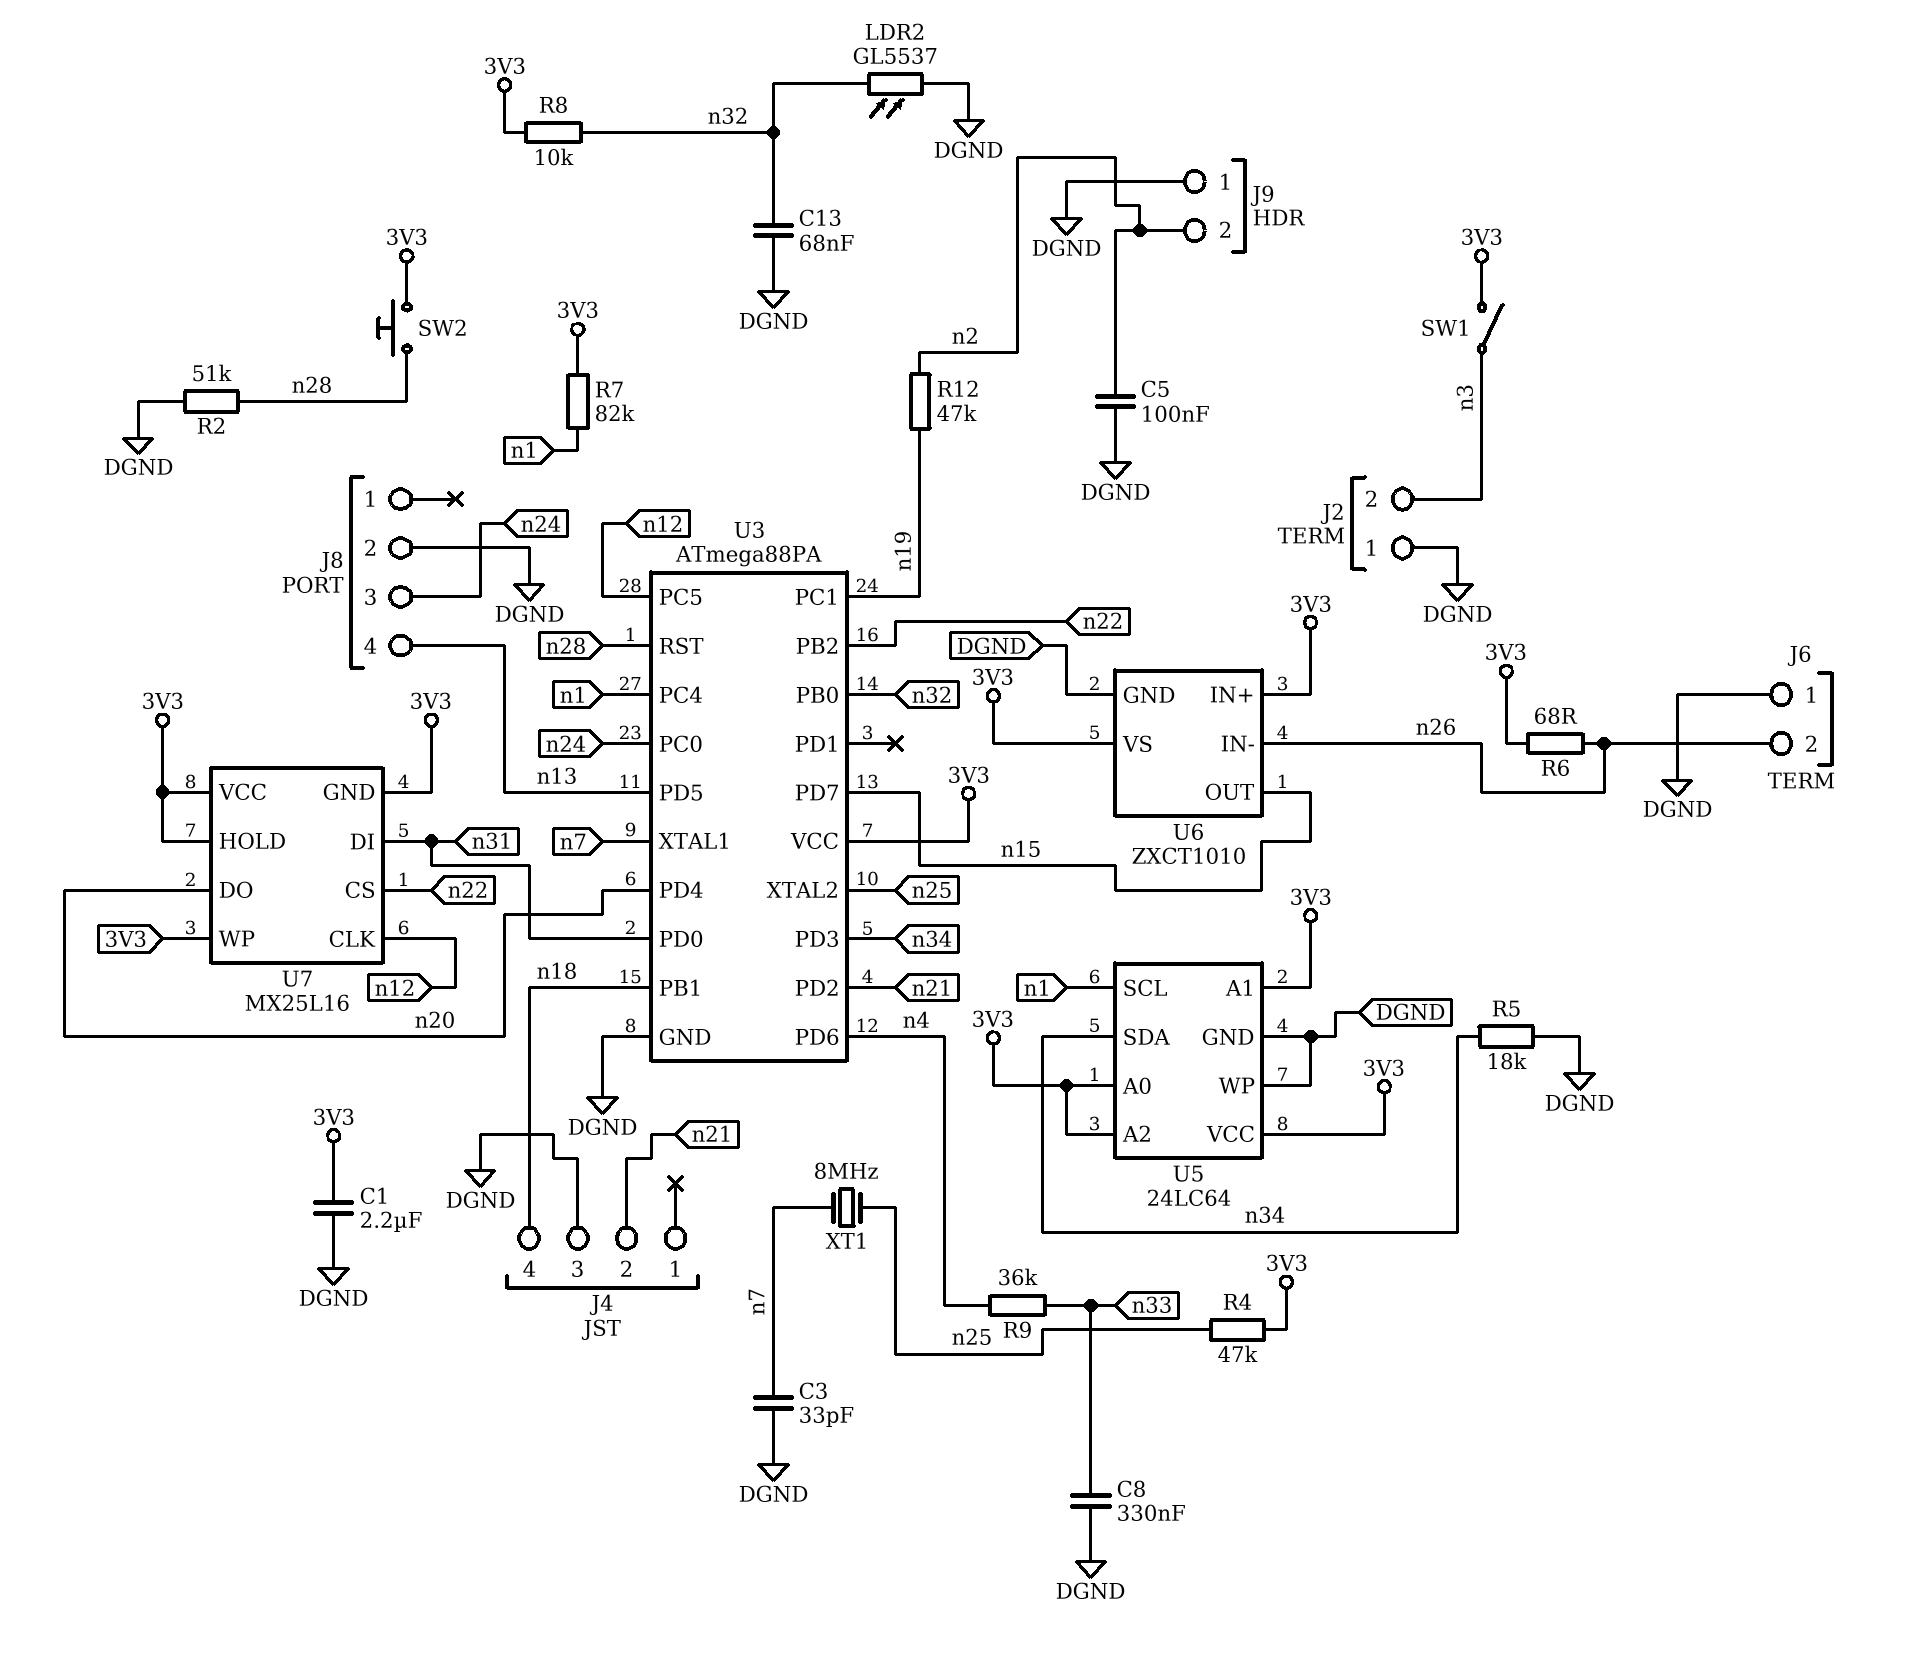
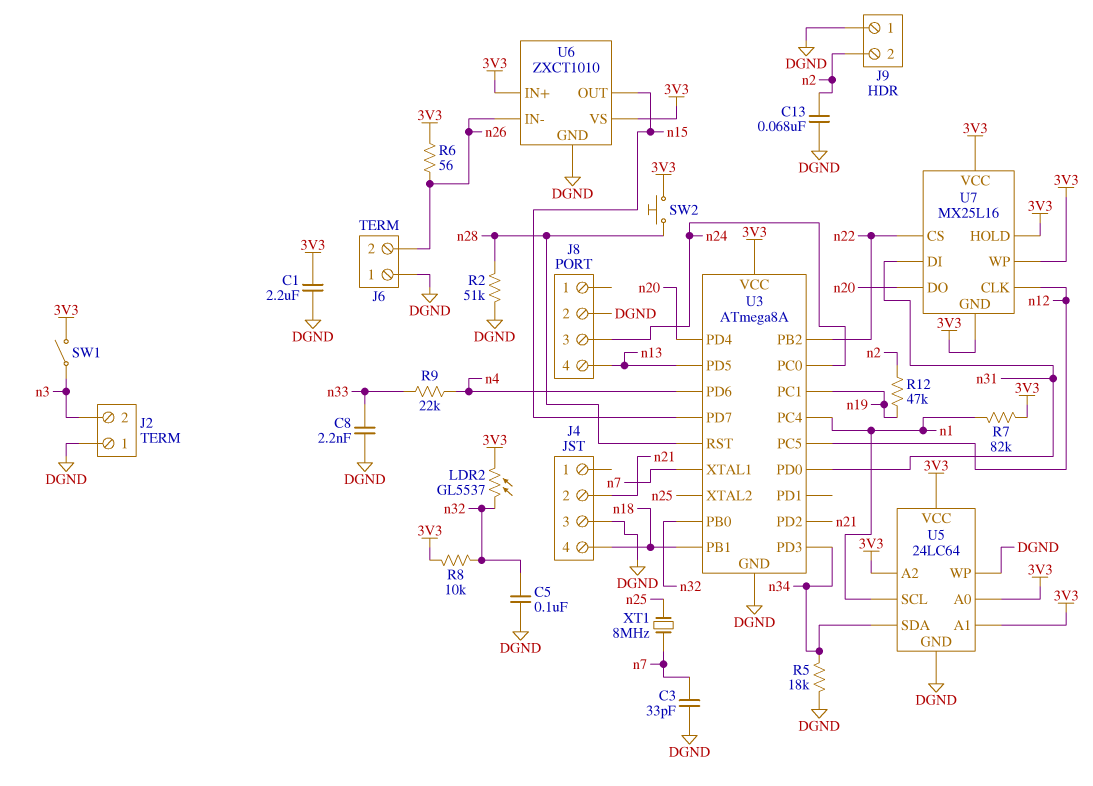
C5: 100nF (DGND, n2) -> 100nF (DGND, n32)
C8: 330nF (DGND, n33) -> 2.2nF (DGND, n33)
C13: 68nF (DGND, n32) -> 68nF (DGND, n2)
LDR2: GL5537 (DGND, n32) -> GL5537 (3V3, n32)
R4: 47k (3V3, n25) -> none
R6: 68 (3V3, n26) -> 56 (3V3, n26)
R9: 36k (n4, n33) -> 22k (n4, n33)
U3: ATmega88PA -> ATmega8A

